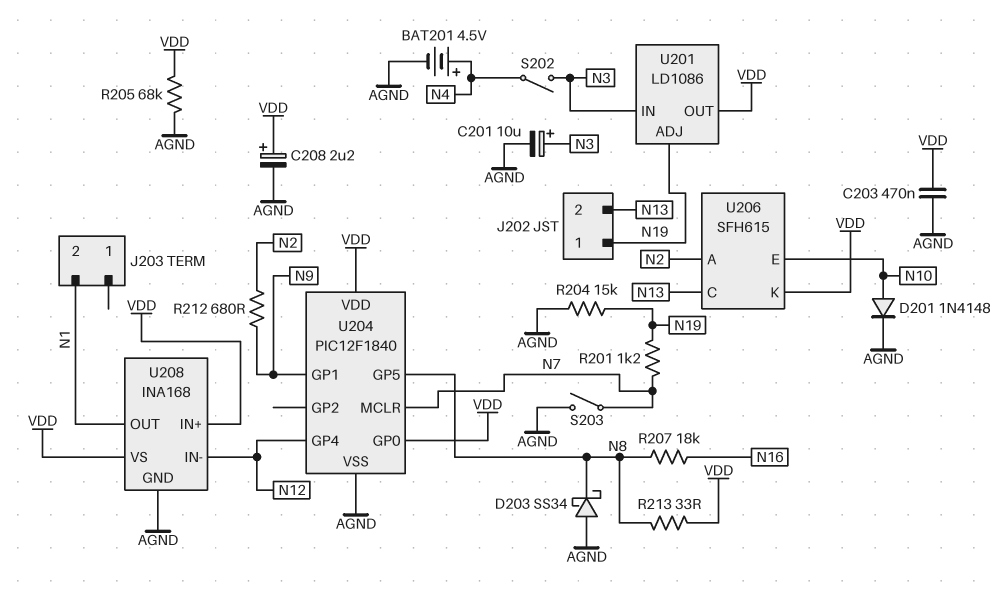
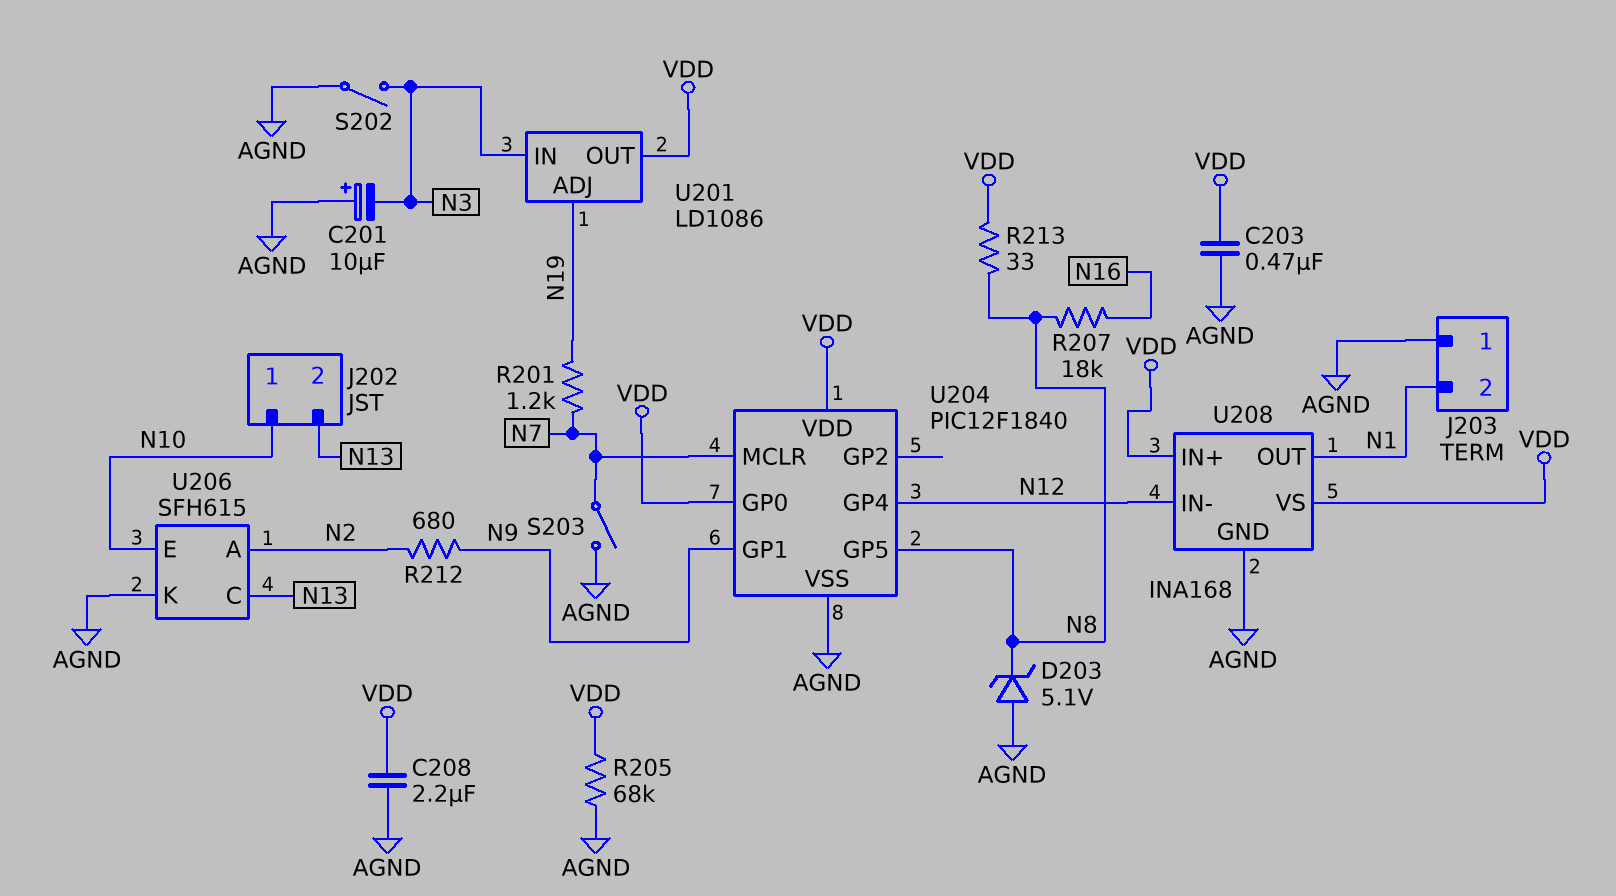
BAT201: 4.5V (plus N4, minus AGND) -> none
C201: 10uF (plus N3, minus AGND) -> 10uF (plus AGND, minus N3)
C208: 2.2uF (plus VDD, minus AGND) -> 2.2uF (AGND, VDD)
D201: diode 1N4148 (A N10, K AGND) -> none
D203: schottky SS34 (A AGND, K N8) -> zener 5.1V (A AGND, K N8)
J202 pin 1: N19 -> N10
J203 pin 1: none -> AGND
R204: 15k (AGND, N19) -> none
S202: switch (N3, N4) -> switch (AGND, N3)
U206 pin K: VDD -> AGND

